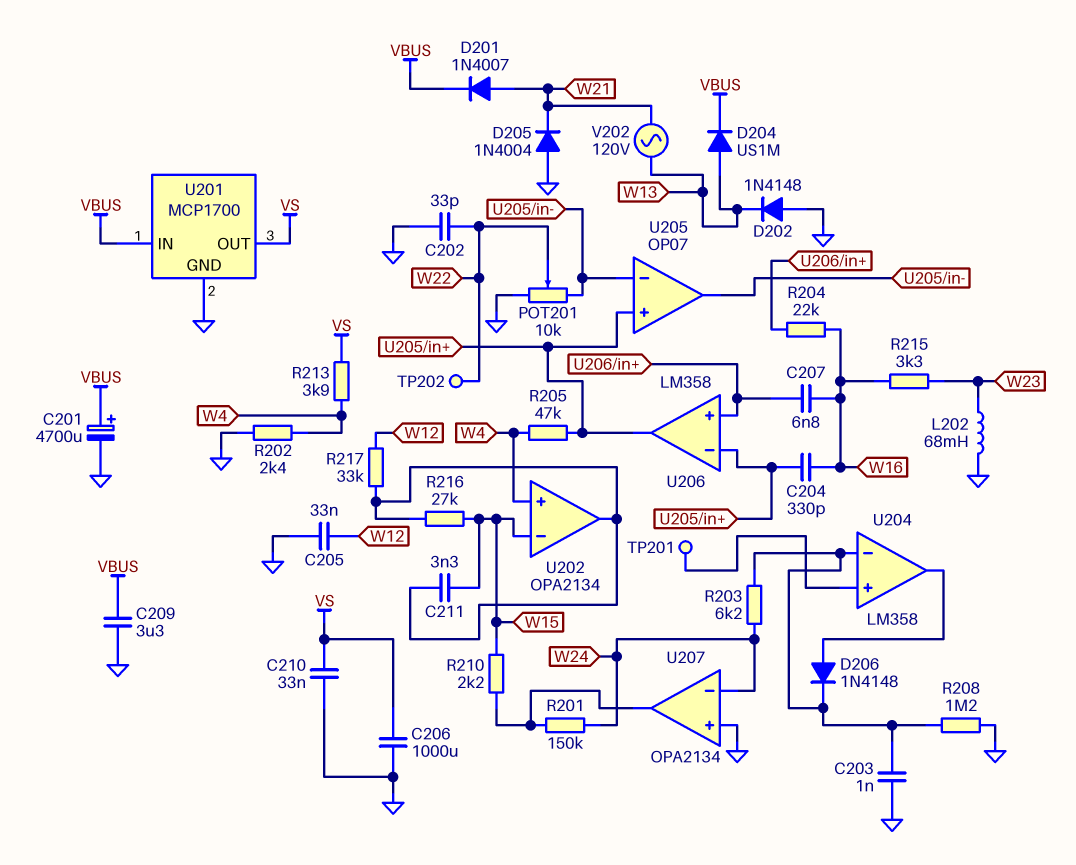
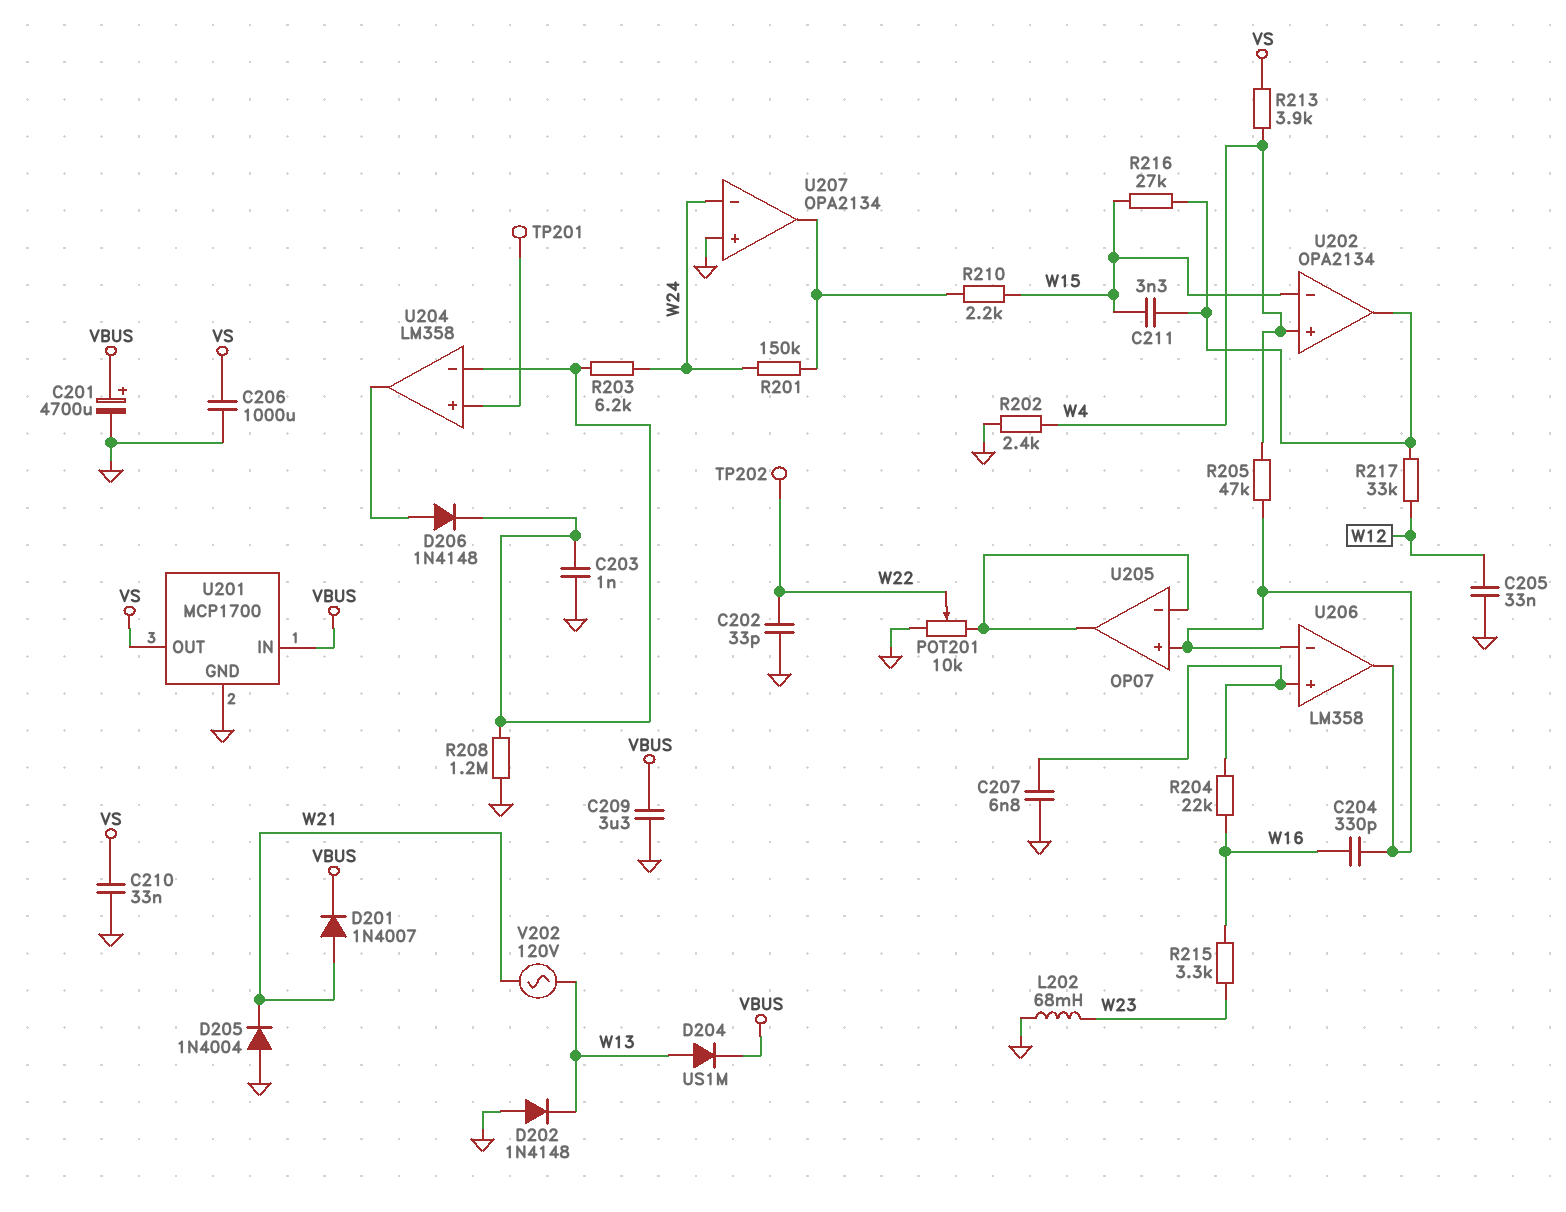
C207: 6.8nF (U206/in+, W16) -> 6.8nF (GND, U206/in+)

